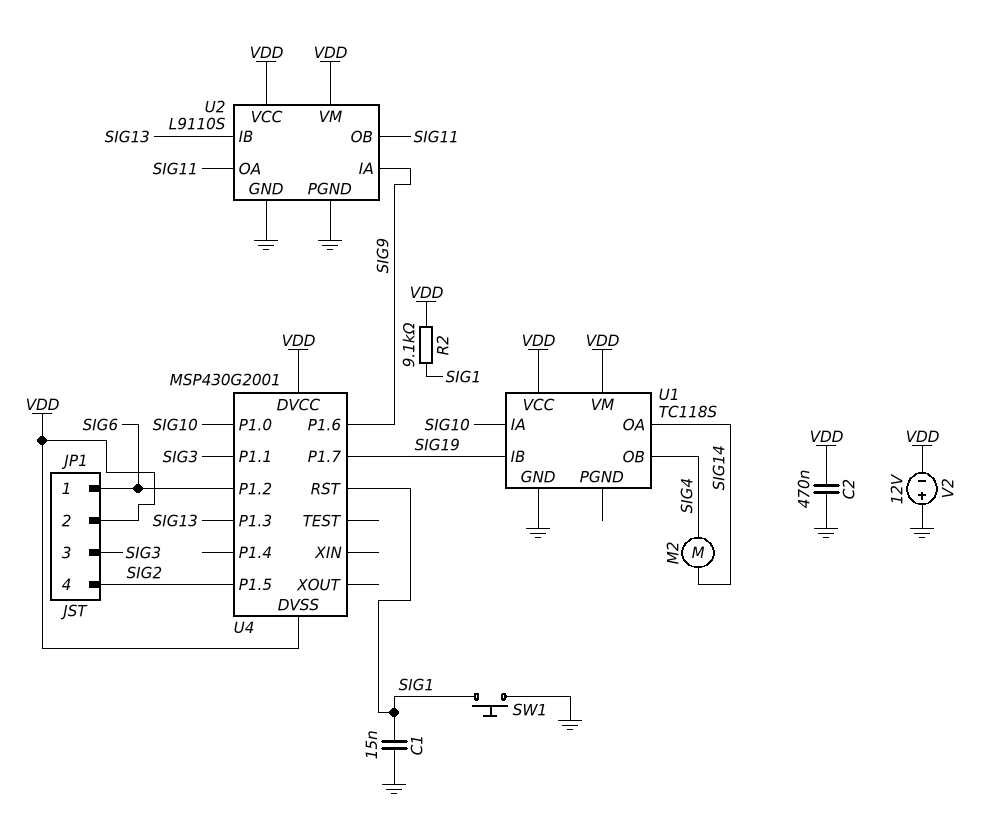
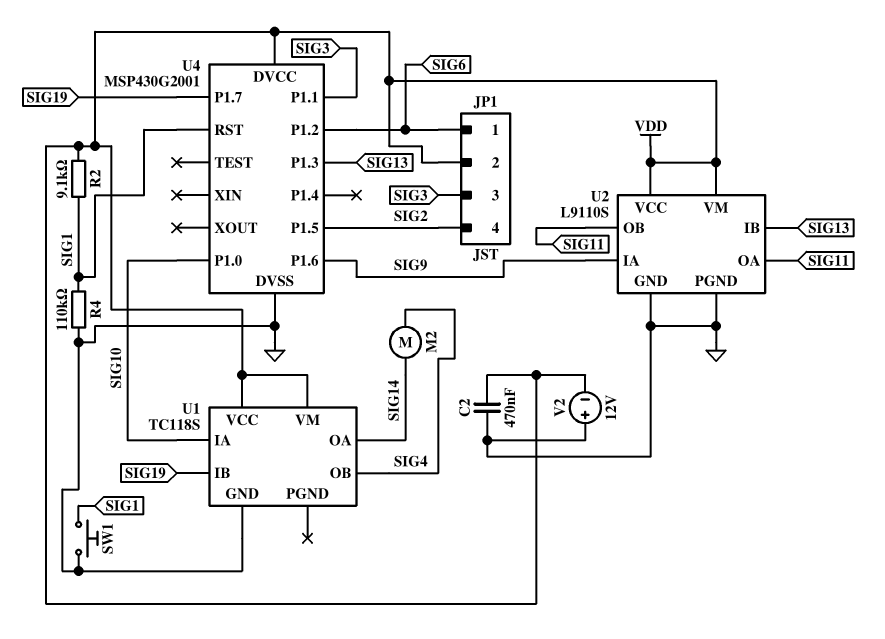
C1: 15nF (GND, SIG1) -> none
R4: none -> 110k (GND, SIG1)
U4 pin DVSS: VDD -> GND

